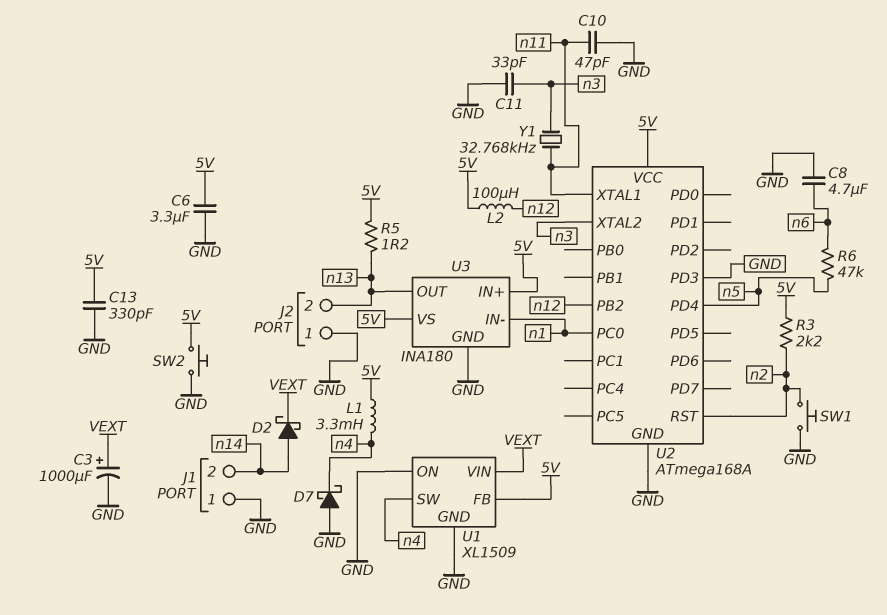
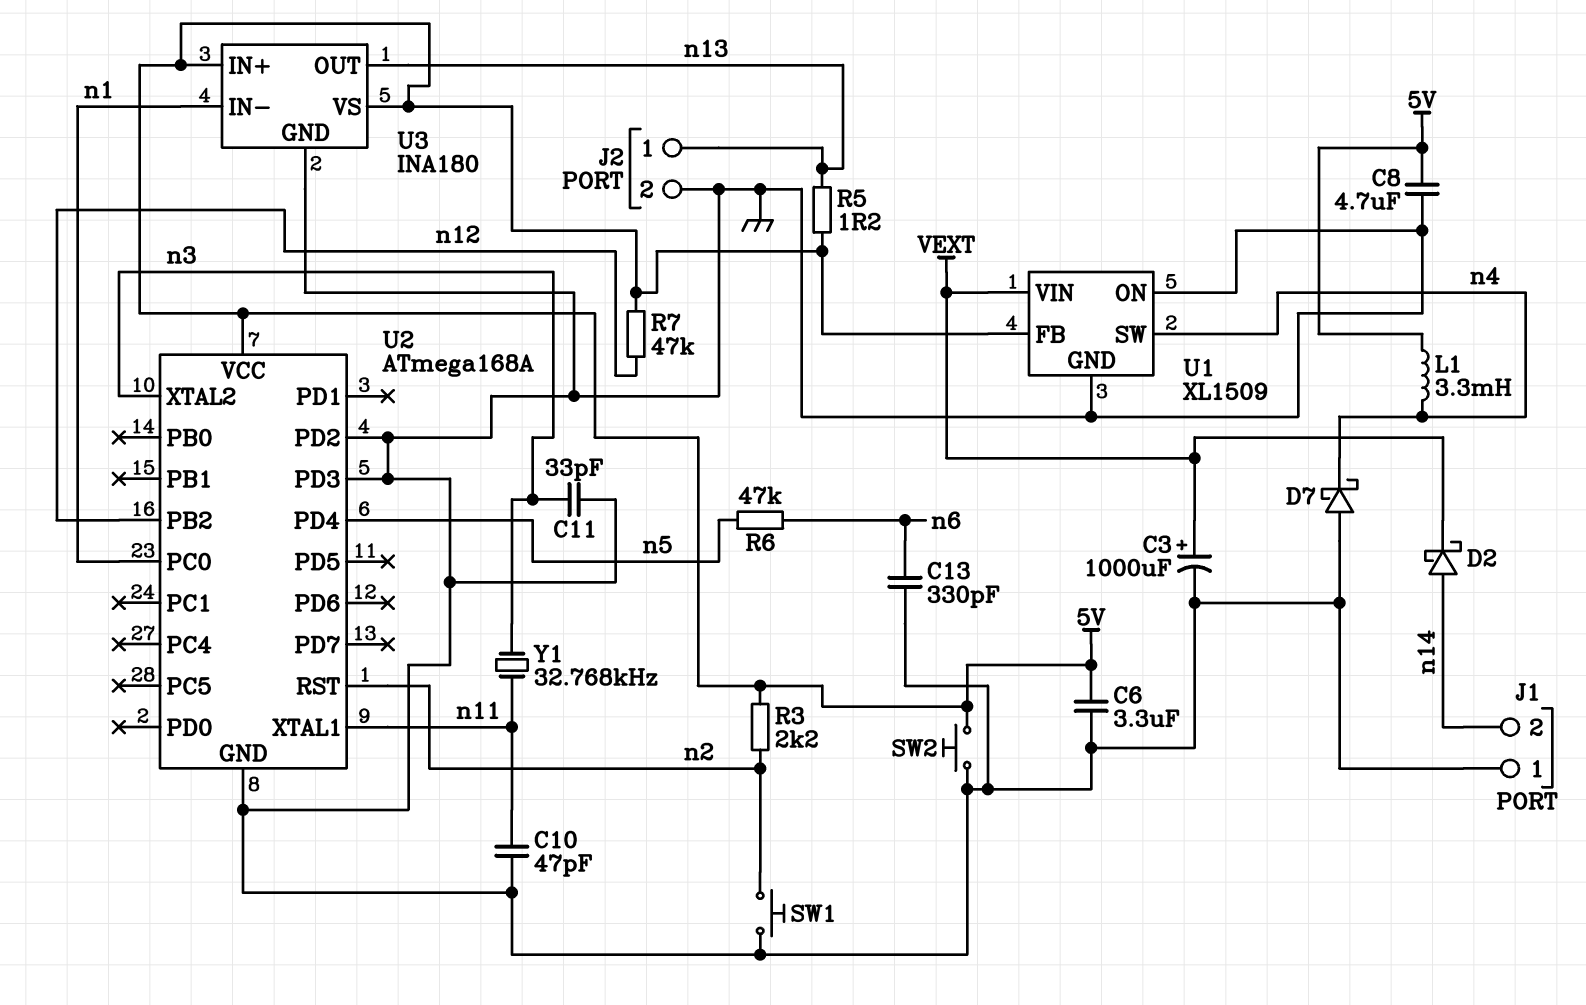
C8: 4.7uF (GND, n6) -> 4.7uF (5V, GND)
C13: 330pF (5V, GND) -> 330pF (GND, n6)
J2 pin 1: GND -> n13
J2 pin 2: n13 -> GND
L2: 100uH (5V, n12) -> none
R7: none -> 47k (5V, n12)
U2 pin PD2: none -> GND

